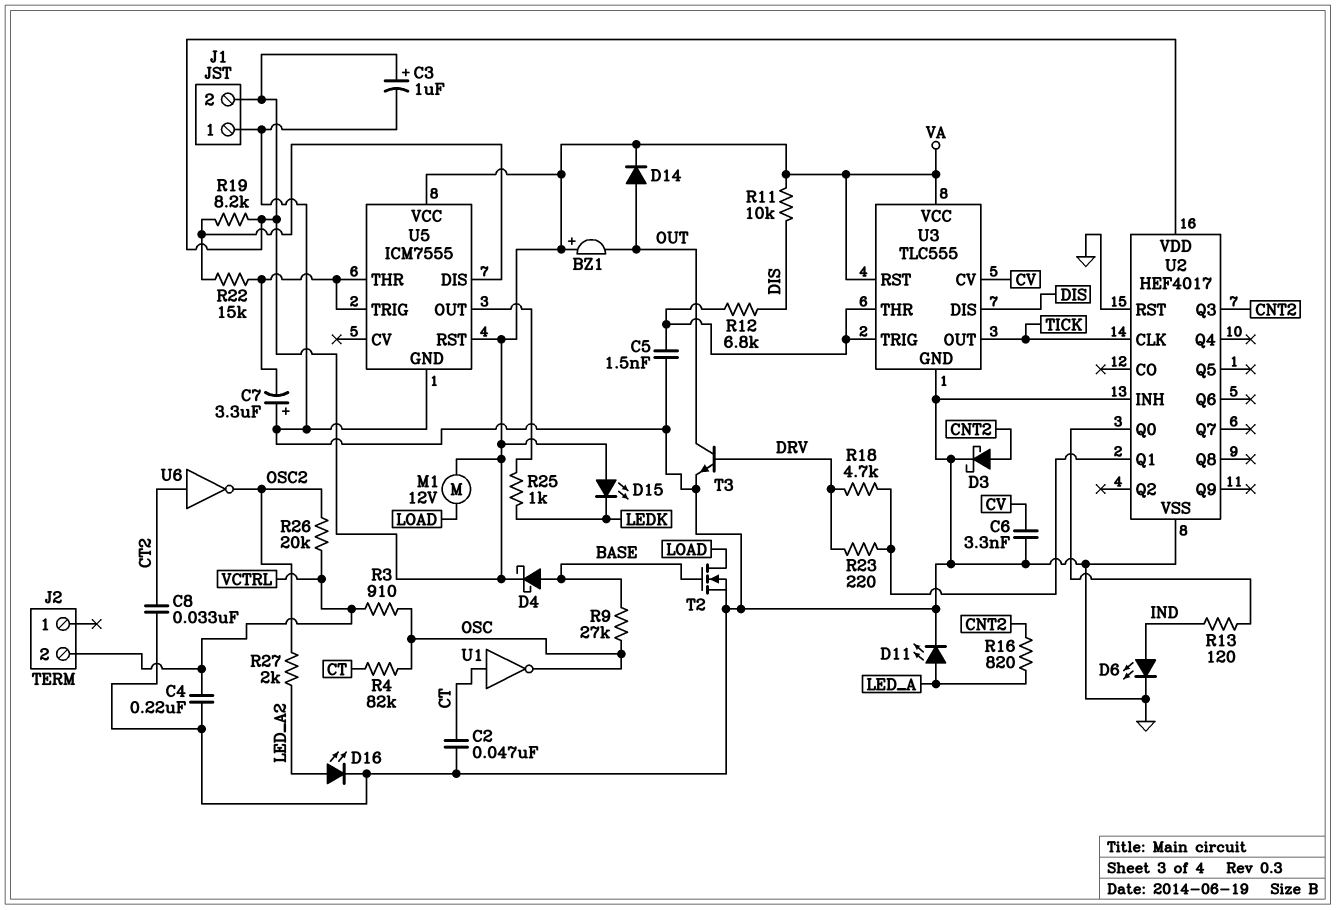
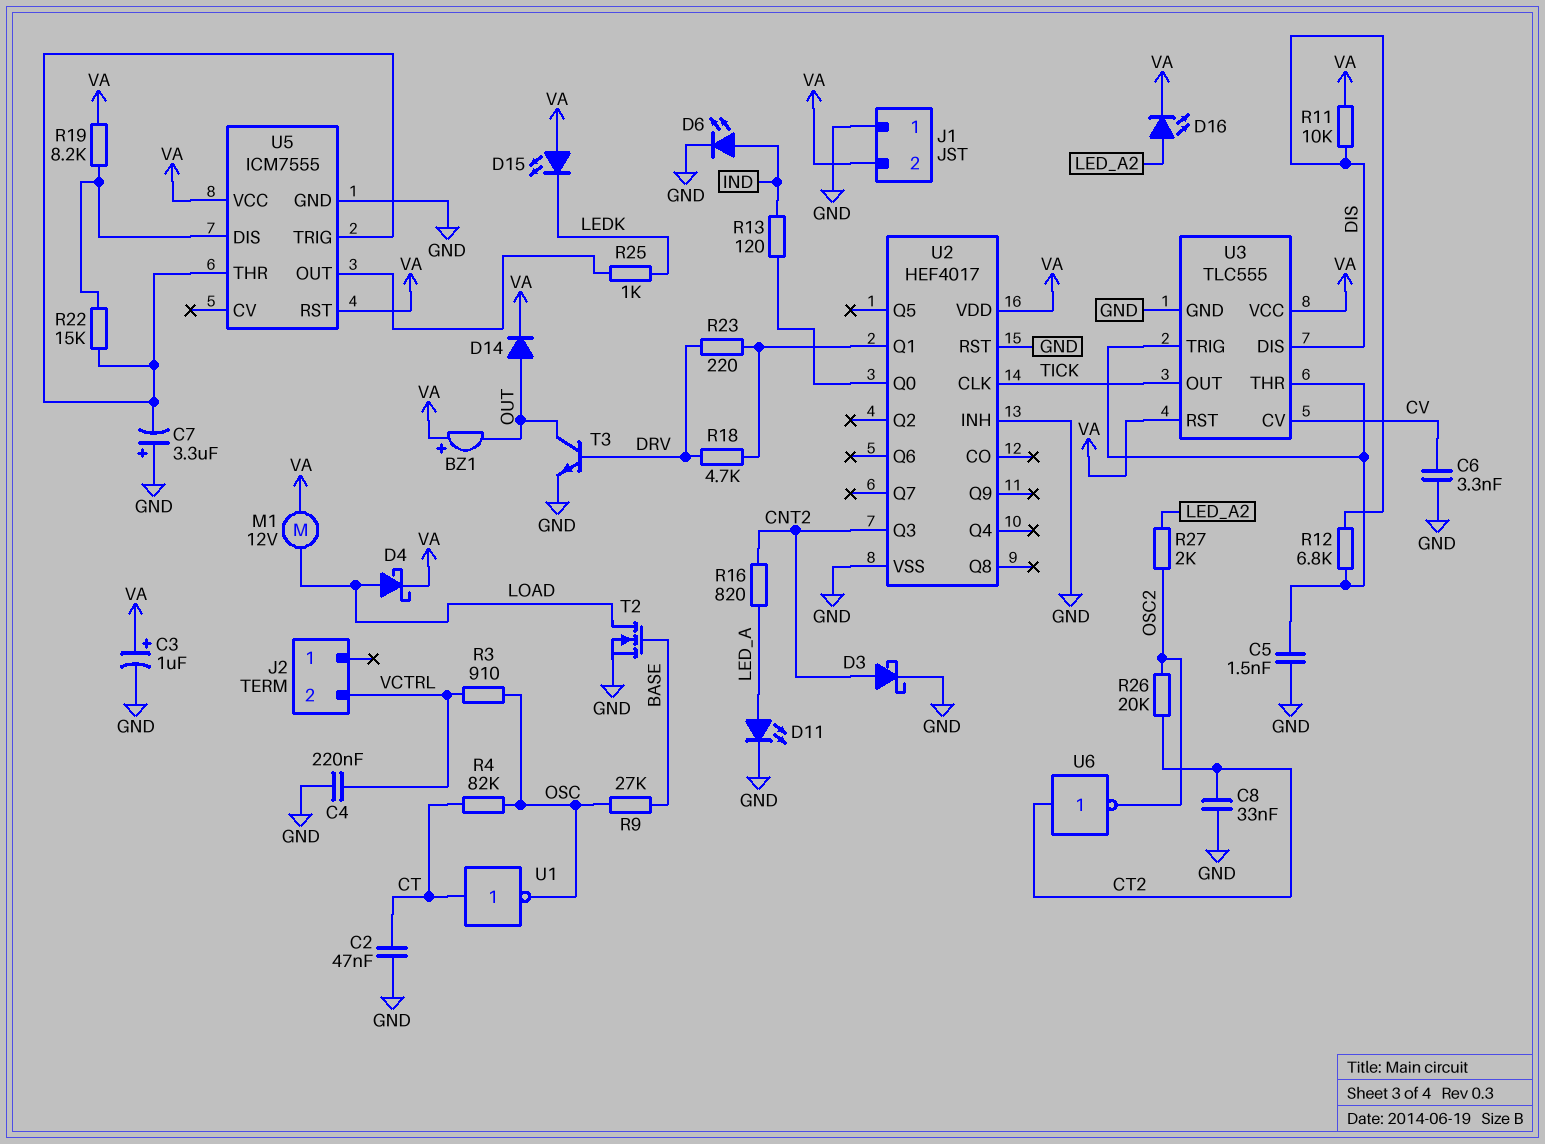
D4: schottky (A BASE, K VA) -> schottky (A LOAD, K VA)
D16: LED (A LED_A2, K GND) -> LED (A LED_A2, K VA)
R26: 20k (OSC2, VCTRL) -> 20k (CT2, OSC2)

